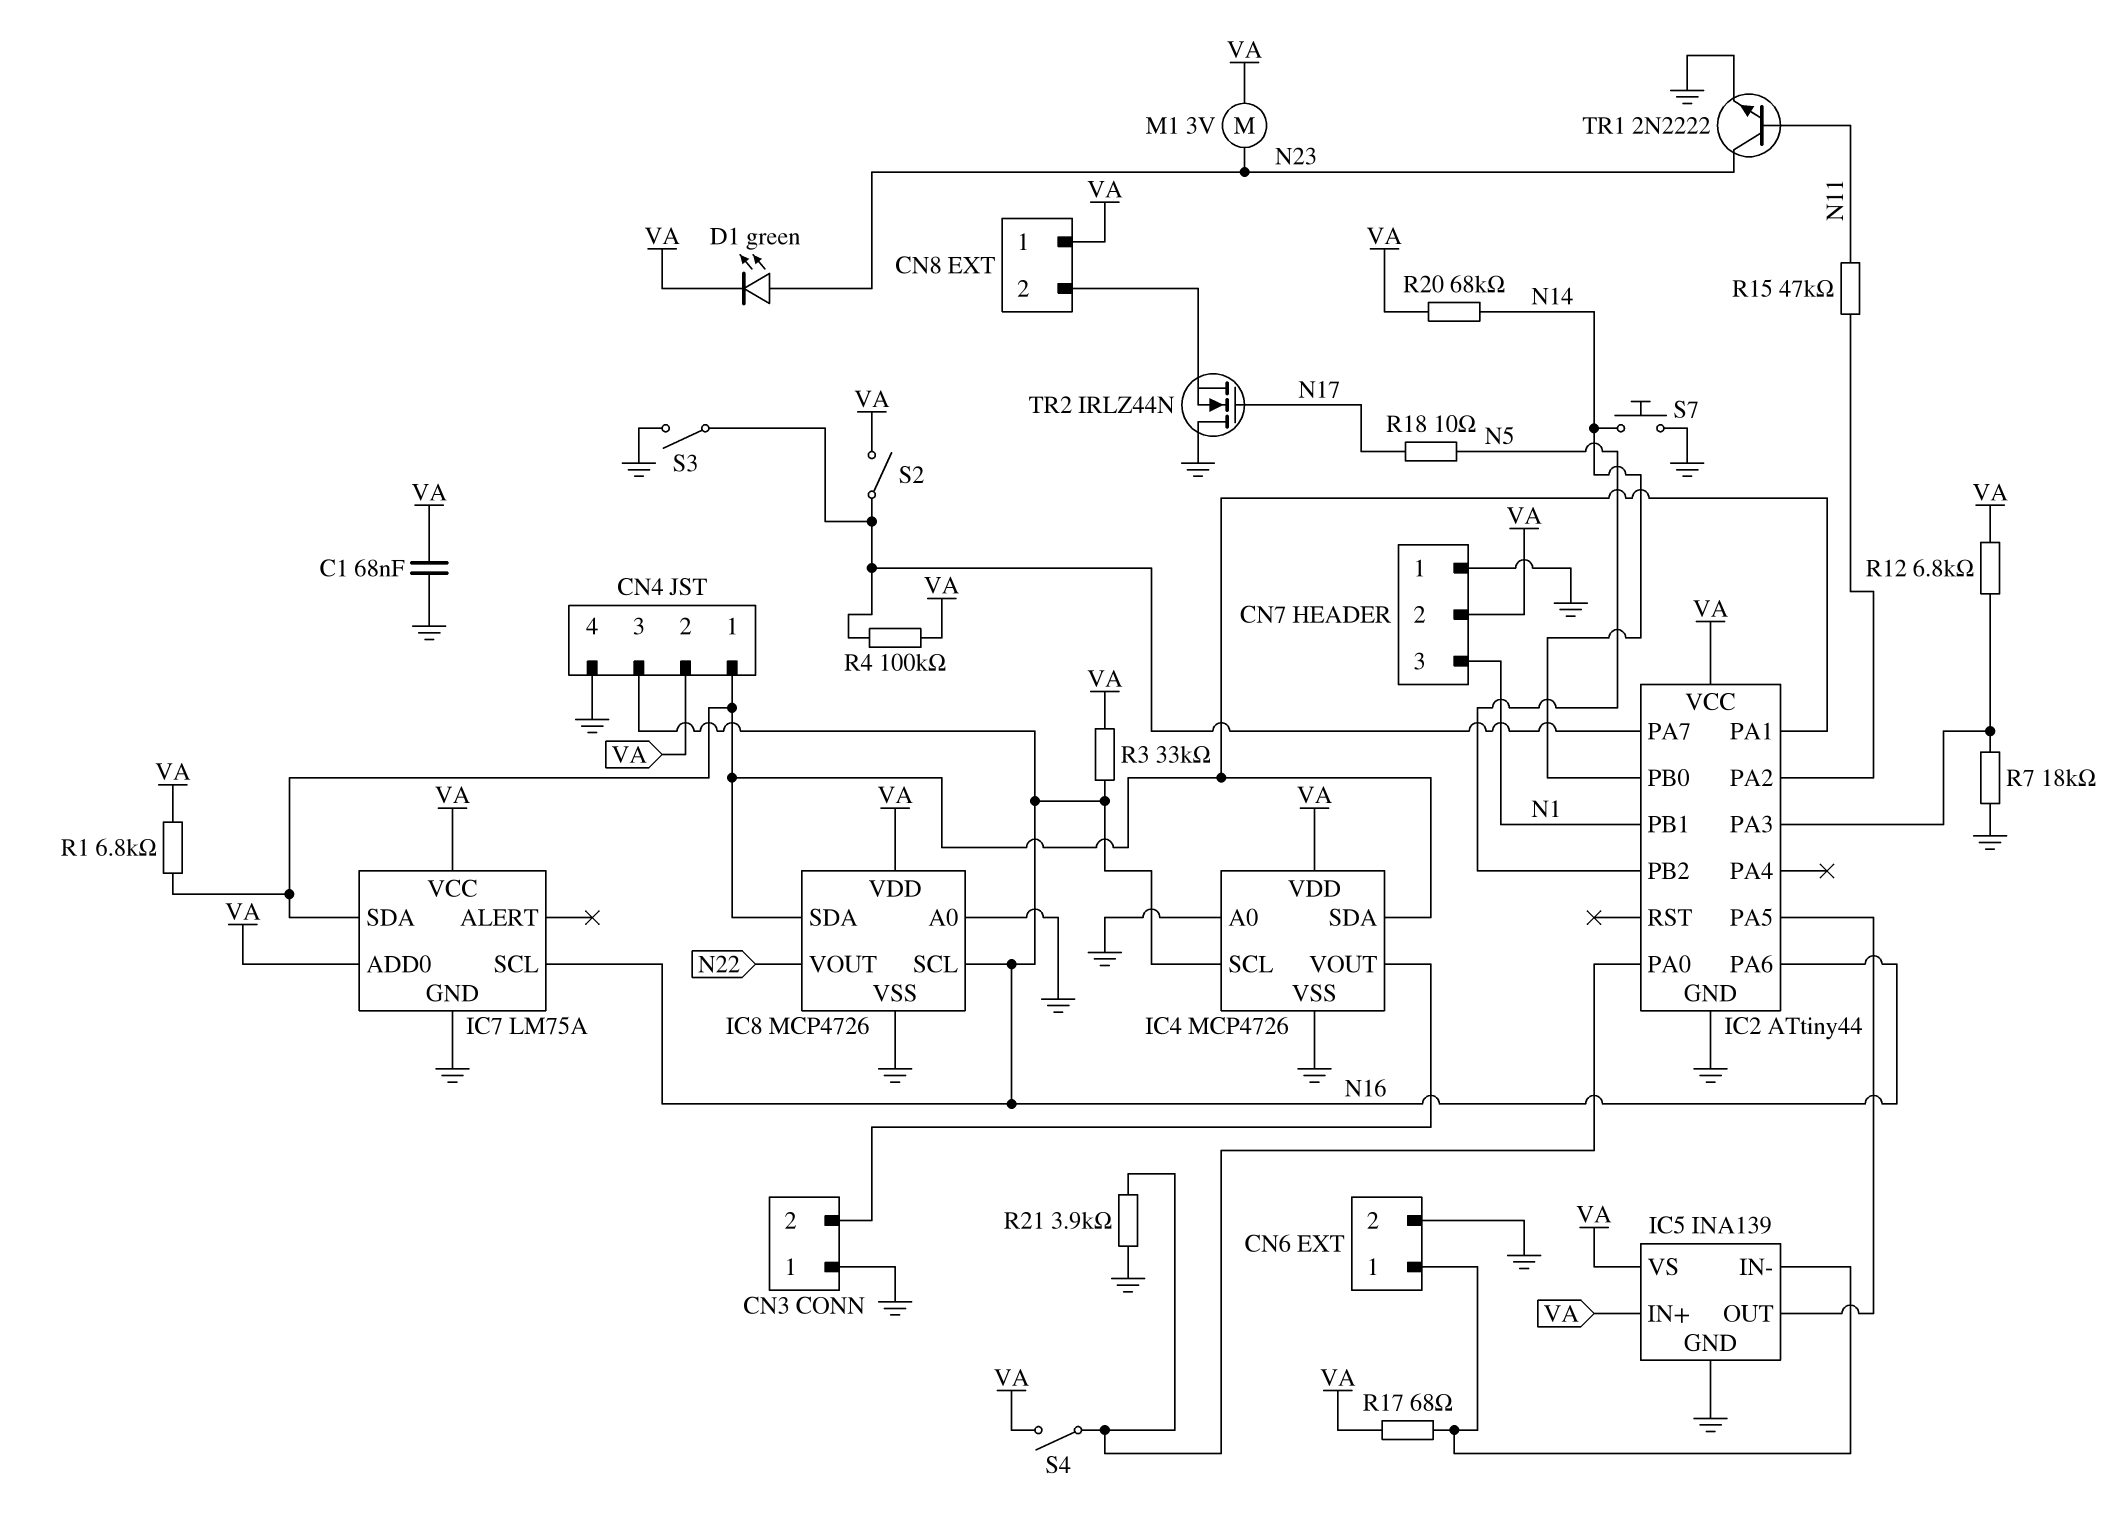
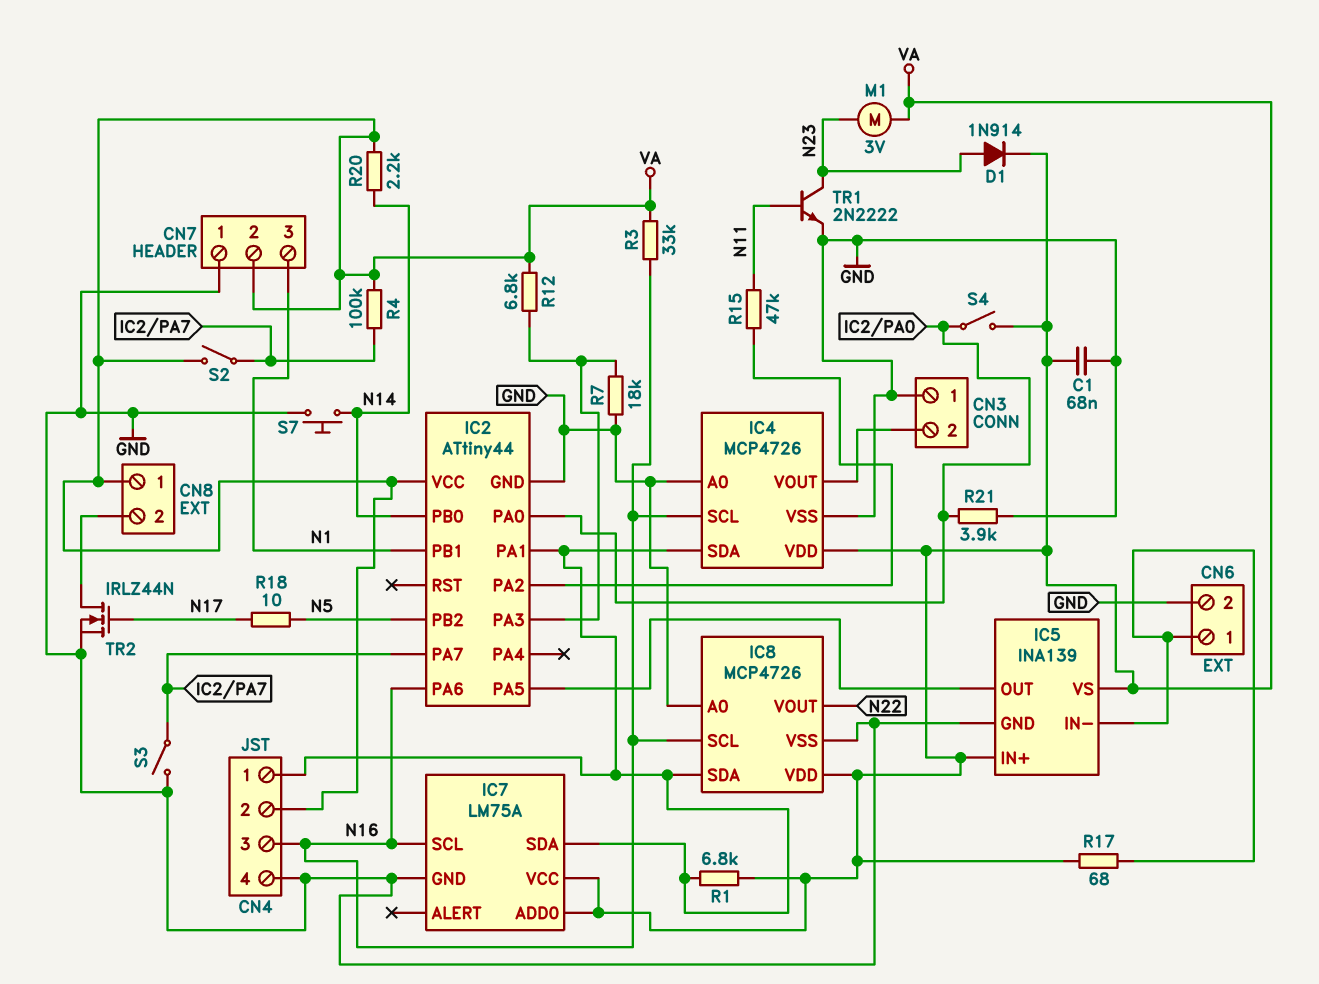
D1: LED green (A N23, K VA) -> diode 1N914 (A N23, K VA)
R20: 68k (N14, VA) -> 2.2k (N14, VA)
TR2: NMOS IRLZ44N (G N17, D GND, S CN8/2) -> NMOS IRLZ44N (G N17, D CN8/2, S GND)

